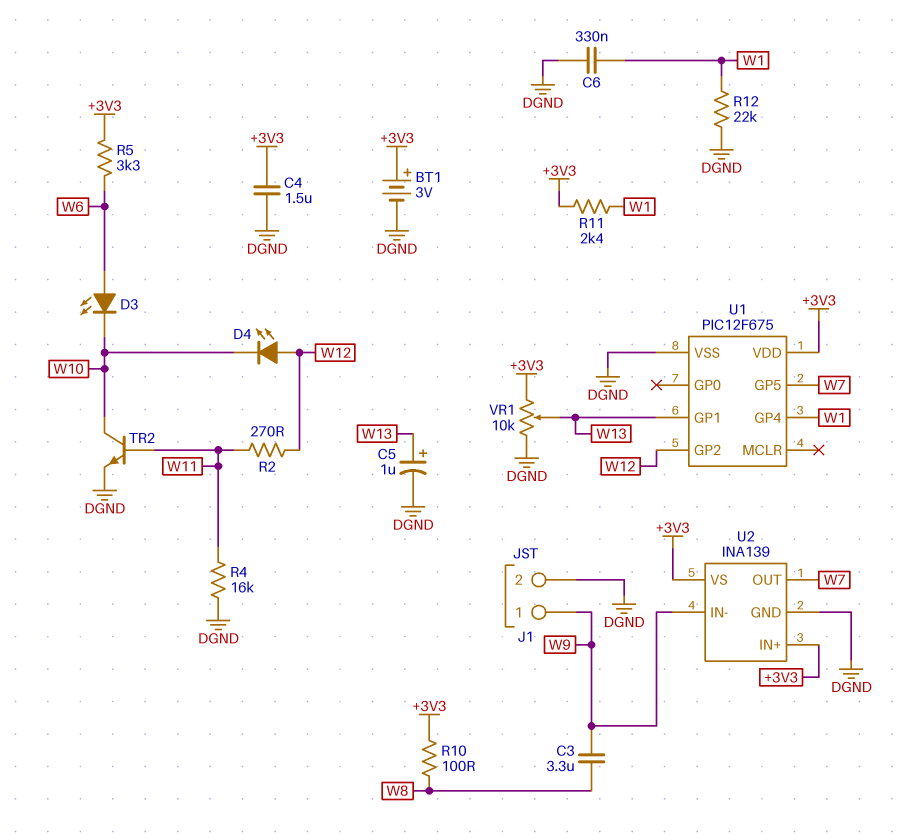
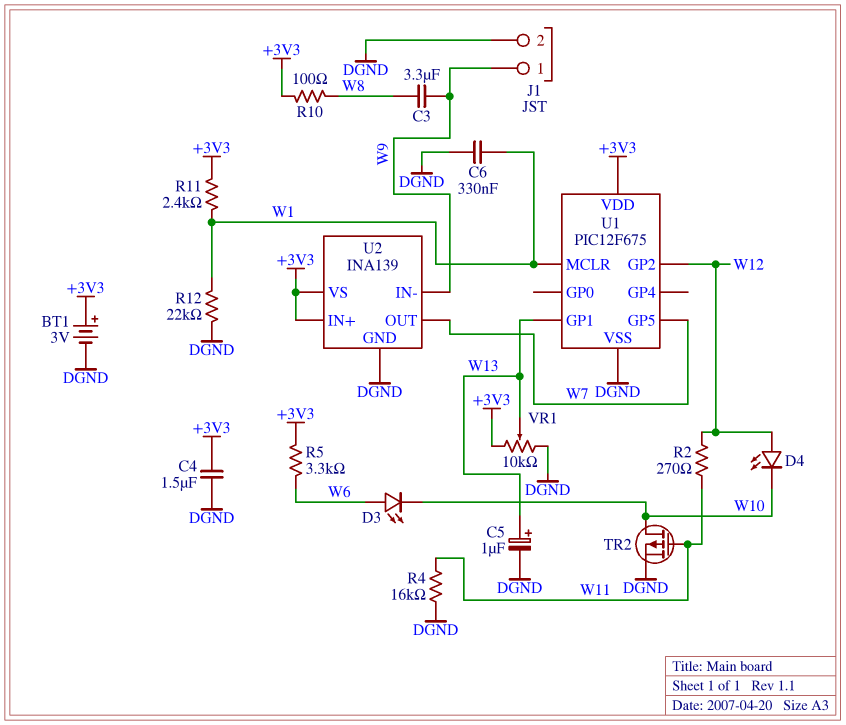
TR2: NPN (B W11, C W10, E DGND) -> PMOS (G W11, D W10, S DGND)
U1 pin GP4: W1 -> none
U1 pin MCLR: none -> W1

